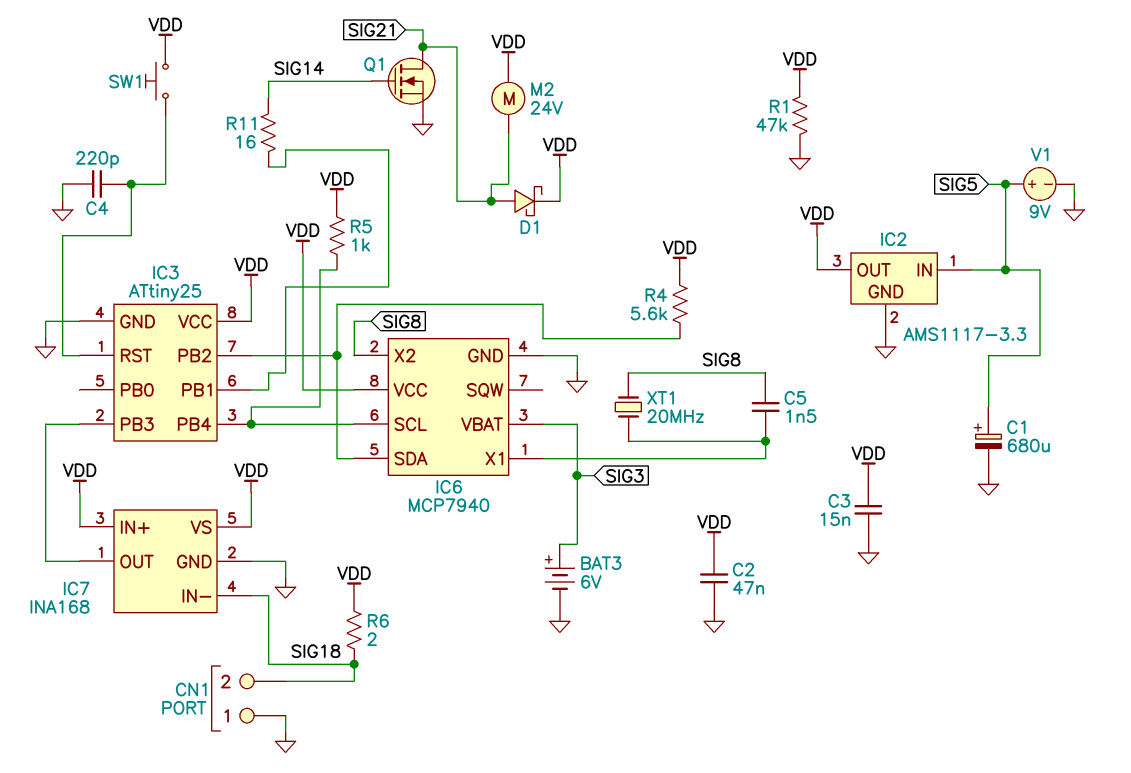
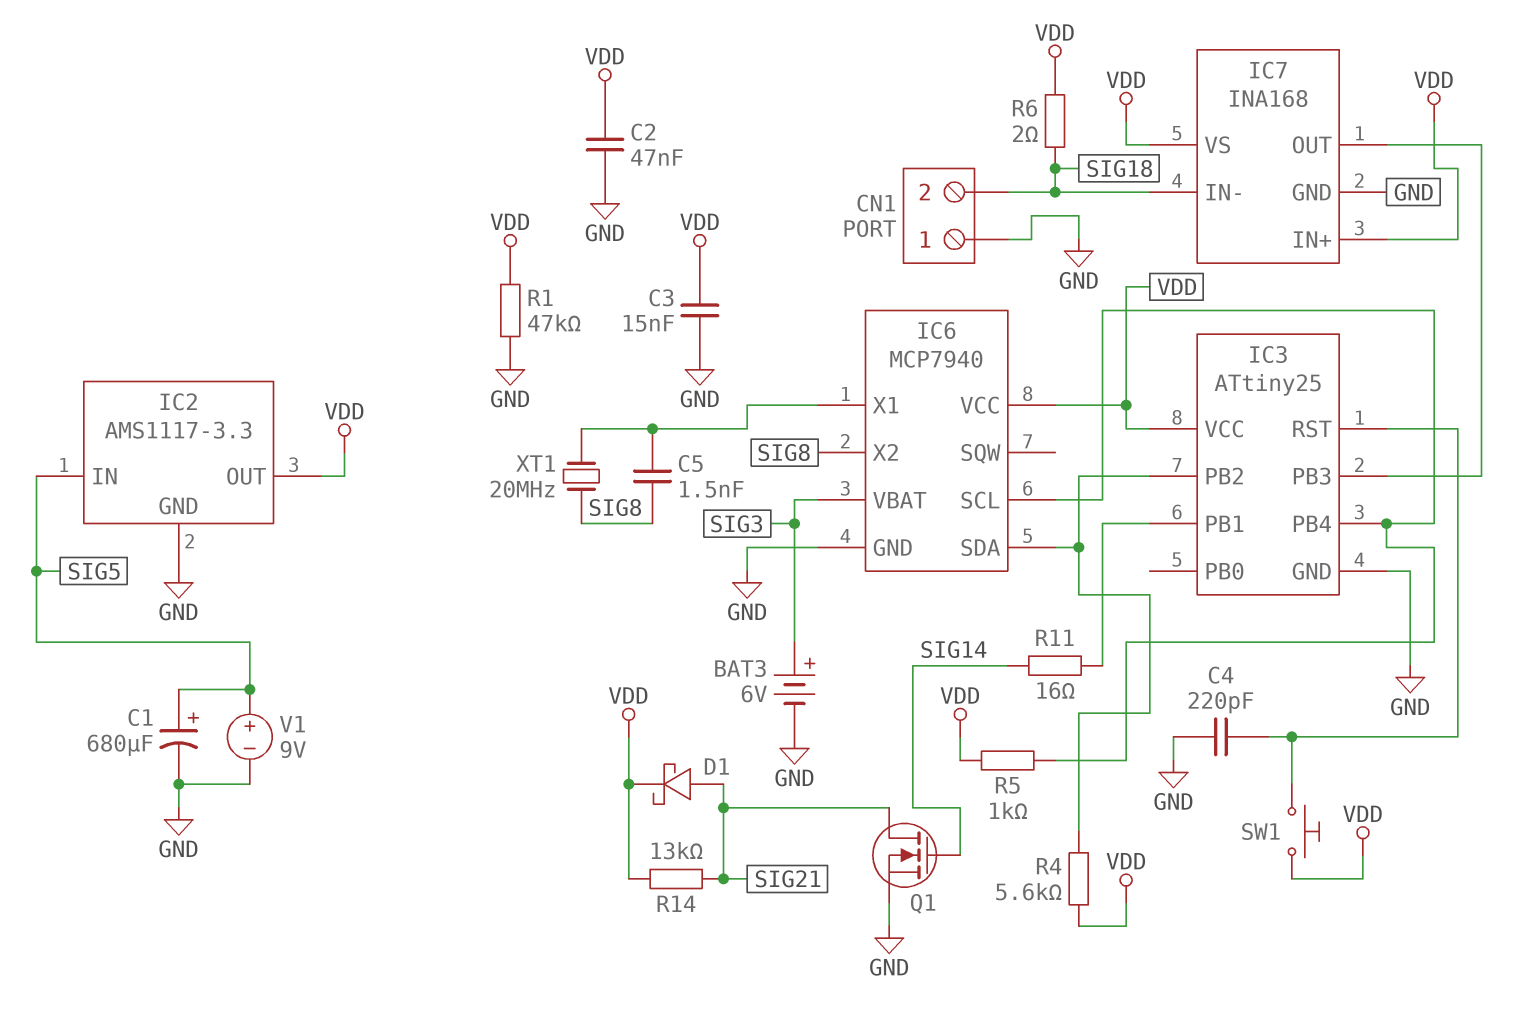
M2: motor 24V (SIG21, VDD) -> none
R14: none -> 13k (SIG21, VDD)

